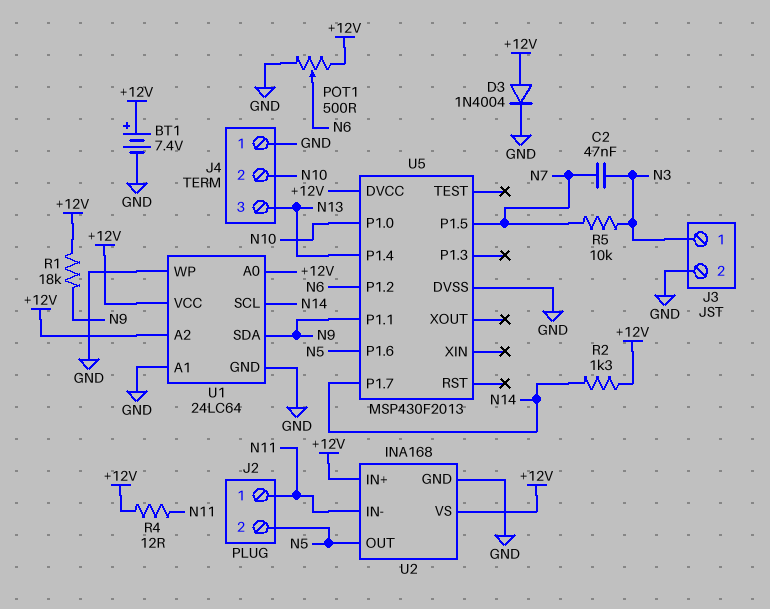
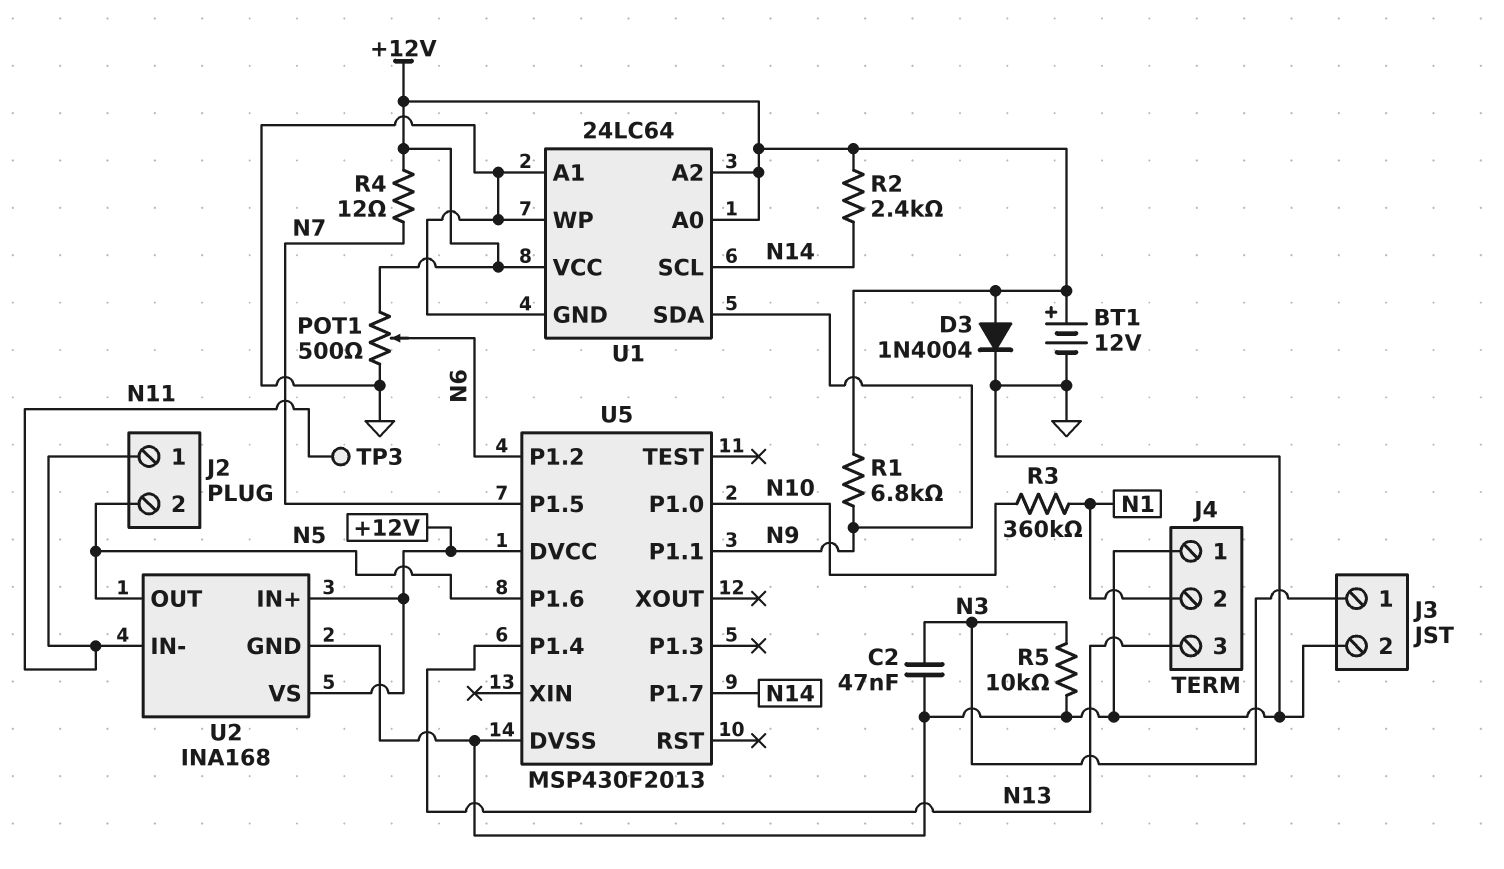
BT1: 7.4V (plus +12V, minus GND) -> 12V (plus +12V, minus GND)
C2: 47nF (N3, N7) -> 47nF (GND, N3)
J4 pin 2: N10 -> N1
R1: 18k (+12V, N9) -> 6.8k (+12V, N9)
R2: 1.3k (+12V, N14) -> 2.4k (+12V, N14)
R3: none -> 360k (N1, N10)
R4: 12 (+12V, N11) -> 12 (+12V, N7)
R5: 10k (N3, N7) -> 10k (GND, N3)
TP3: none -> test point (N11)

